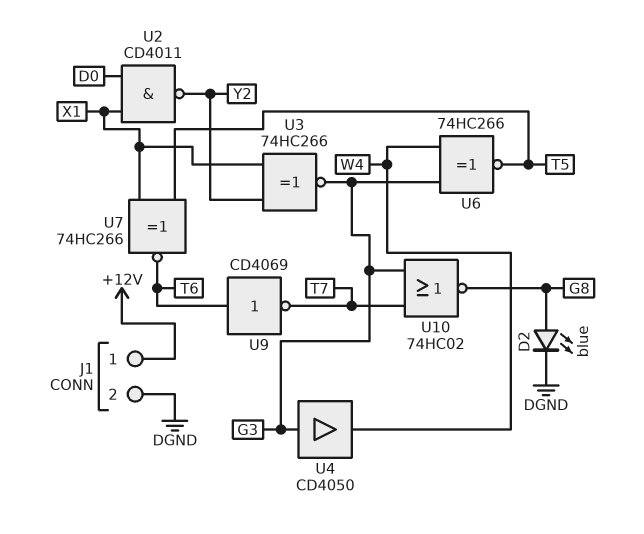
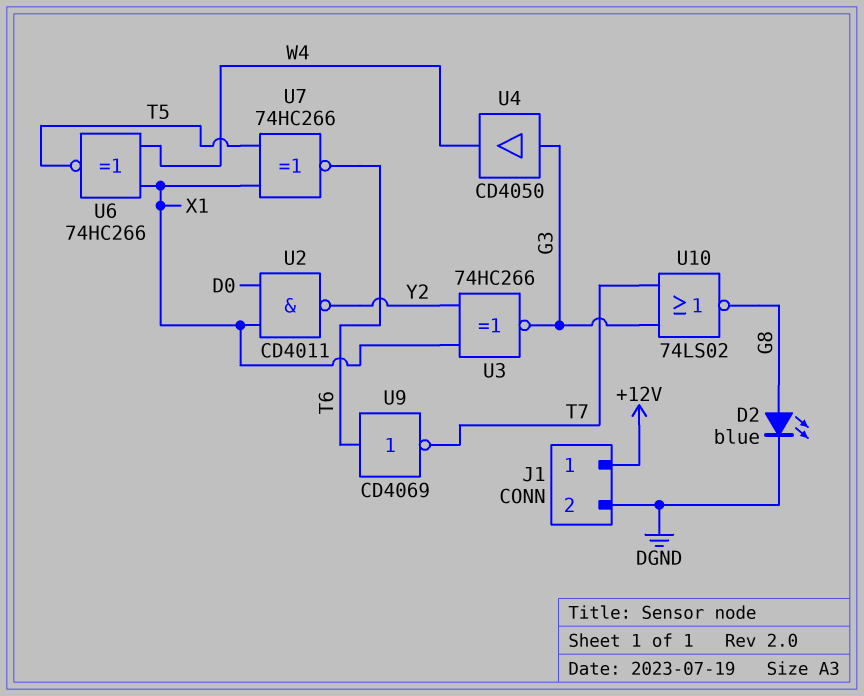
U6: XNOR 74HC266 (in G3, in W4, out T5) -> XNOR 74HC266 (in W4, in X1, out T5)
U10: NOR 74HC02 (in G3, in T7, out G8) -> NOR 74LS02 (in G3, in T7, out G8)

